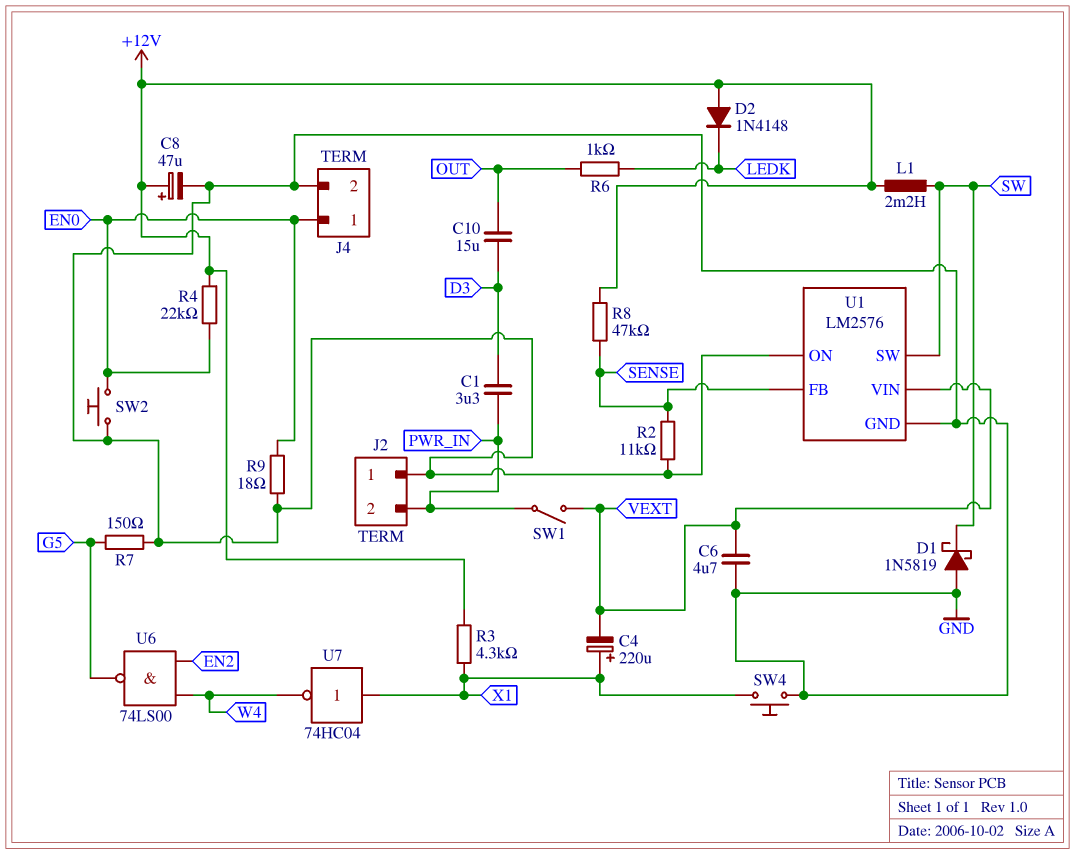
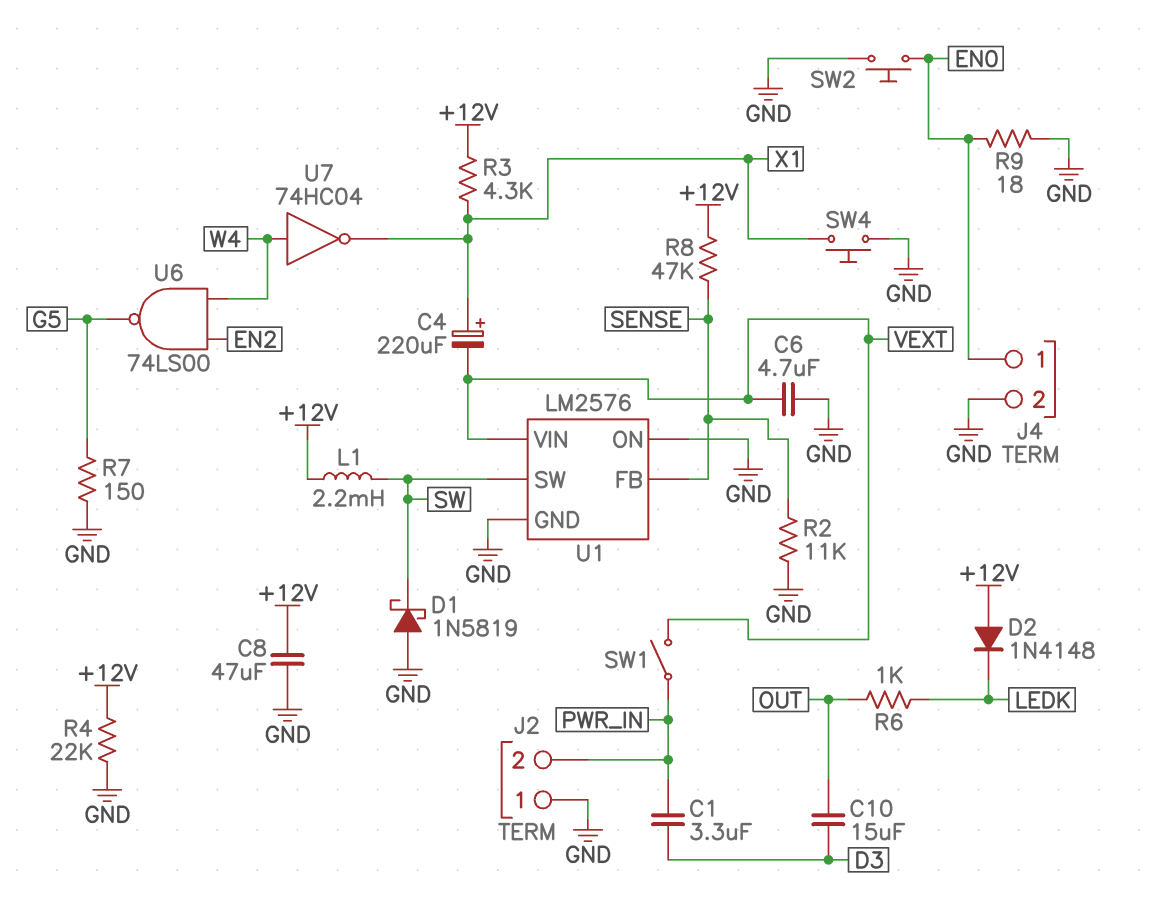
C8: 47uF (plus +12V, minus GND) -> 47uF (+12V, GND)
R4: 22k (+12V, EN0) -> 22k (+12V, GND)
U7: NOT 74HC04 (in X1, out W4) -> NOT 74HC04 (in W4, out X1)

